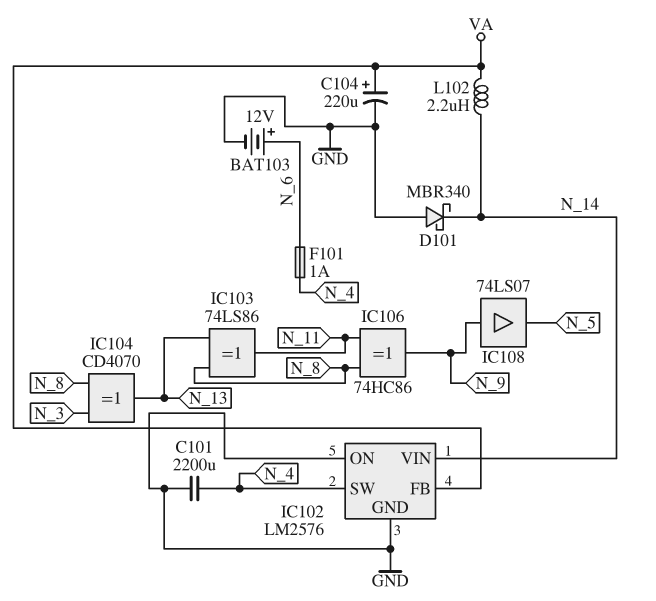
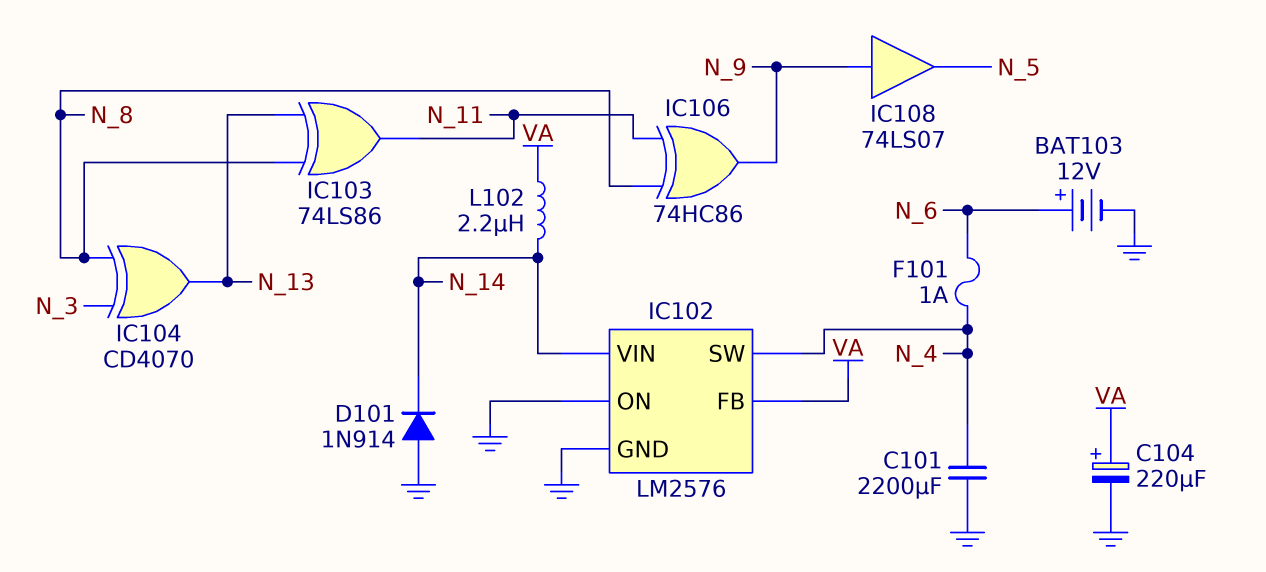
D101: schottky MBR340 (A GND, K N_14) -> diode 1N914 (A GND, K N_14)

